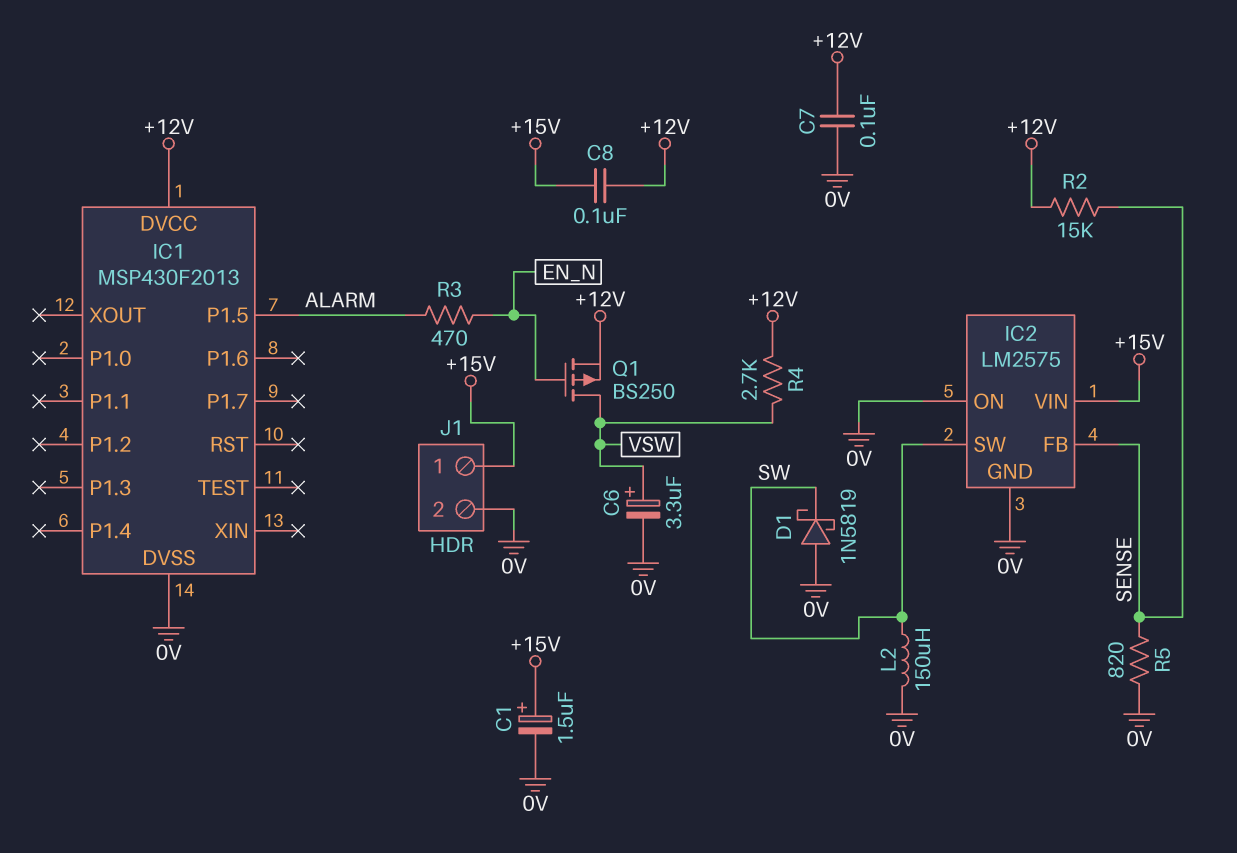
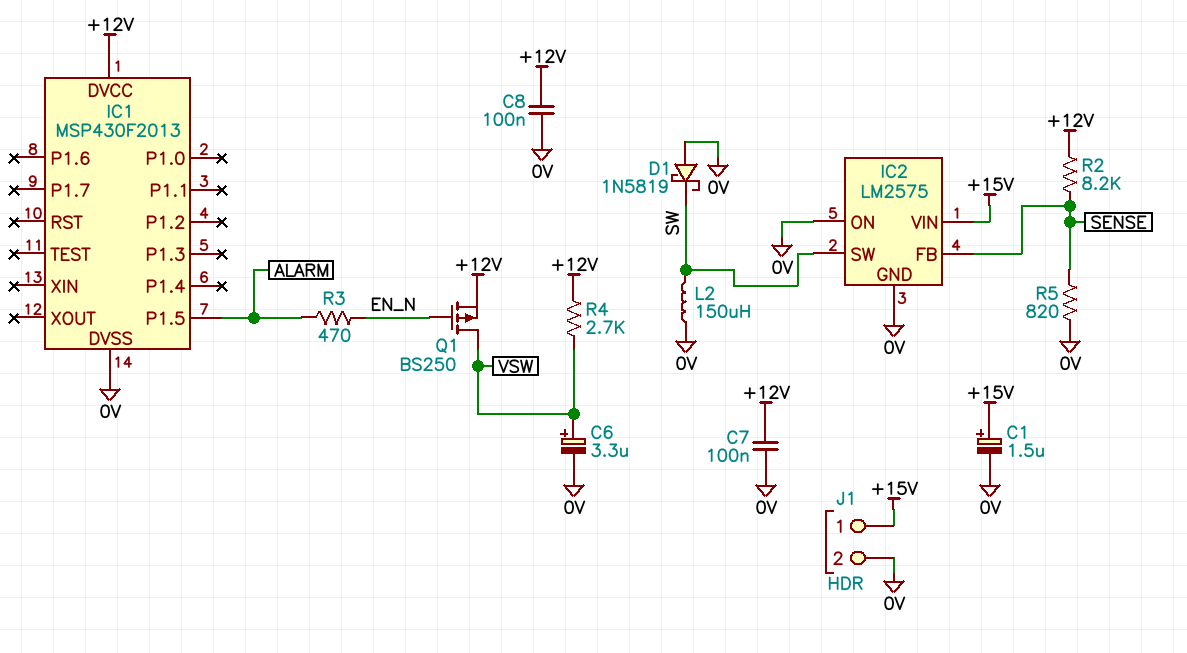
C8: 100nF (+12V, +15V) -> 100nF (+12V, 0V)
R2: 15k (+12V, SENSE) -> 8.2k (+12V, SENSE)

